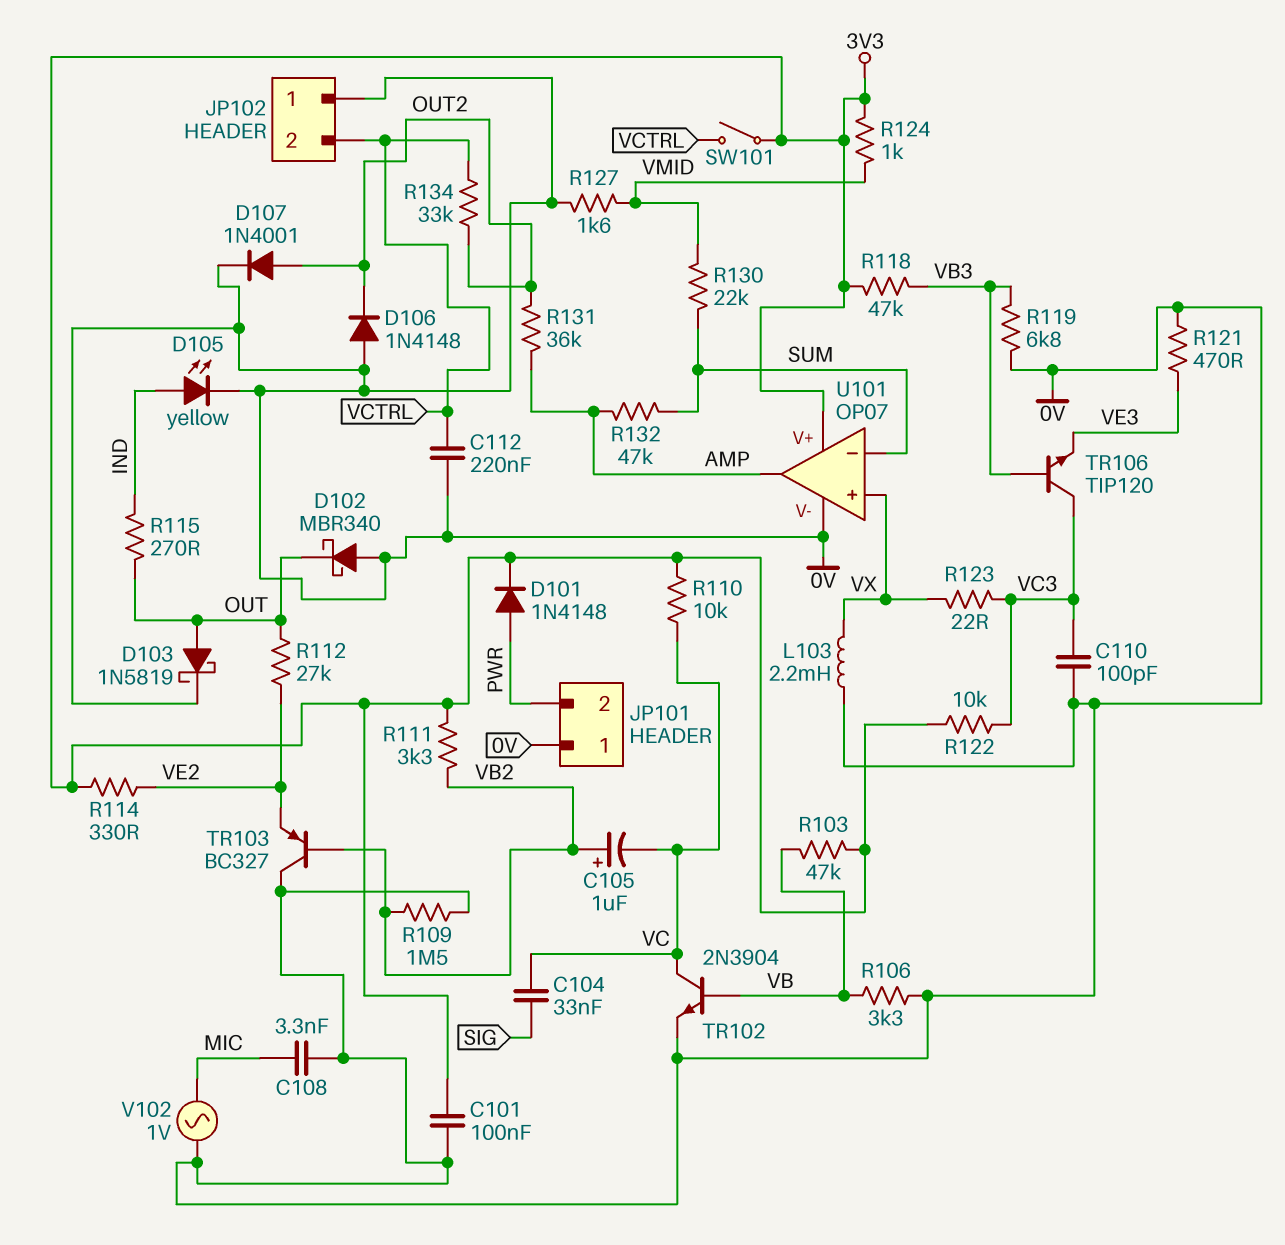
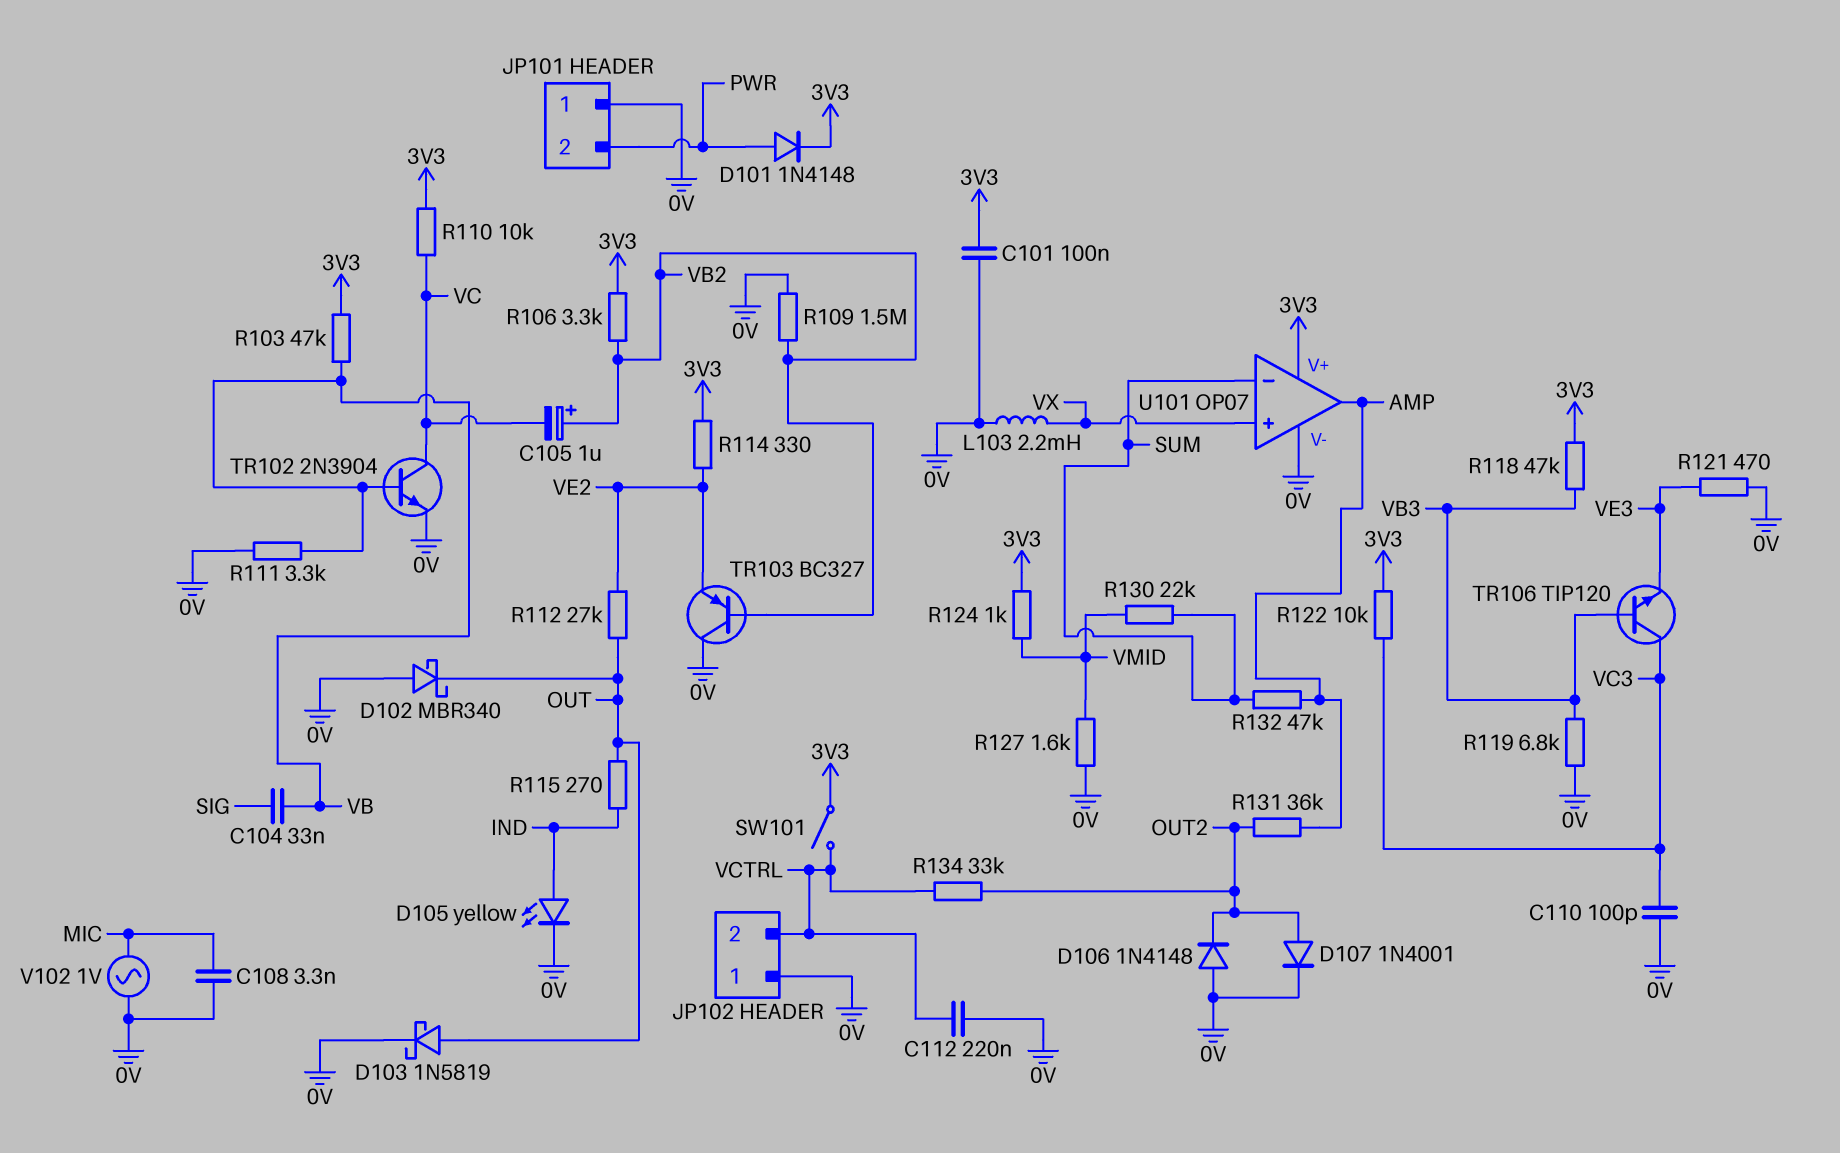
C104: 33nF (SIG, VC) -> 33nF (SIG, VB)
R106: 3.3k (0V, VB) -> 3.3k (3V3, VB2)
R111: 3.3k (3V3, VB2) -> 3.3k (0V, VB)
R123: 22 (VC3, VX) -> none

